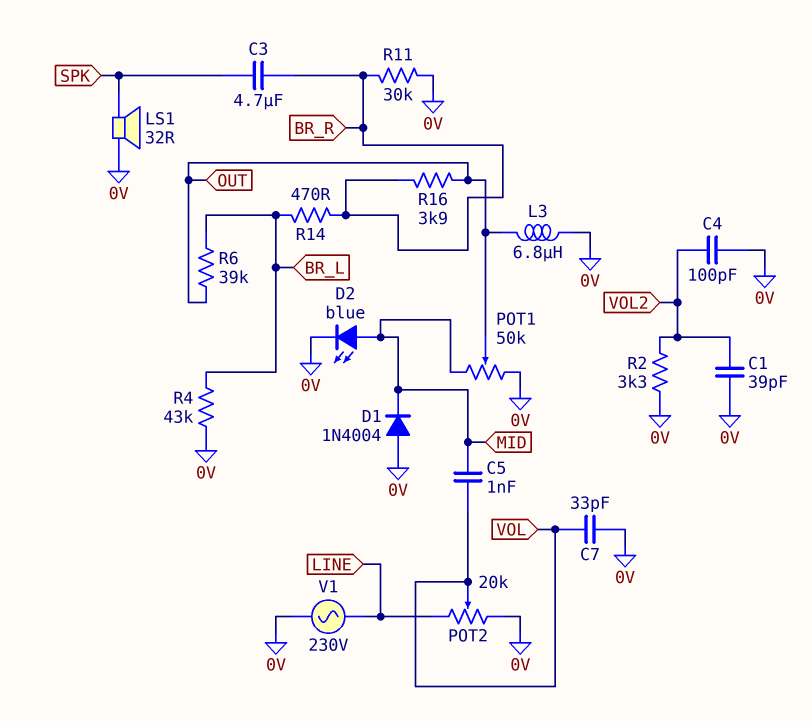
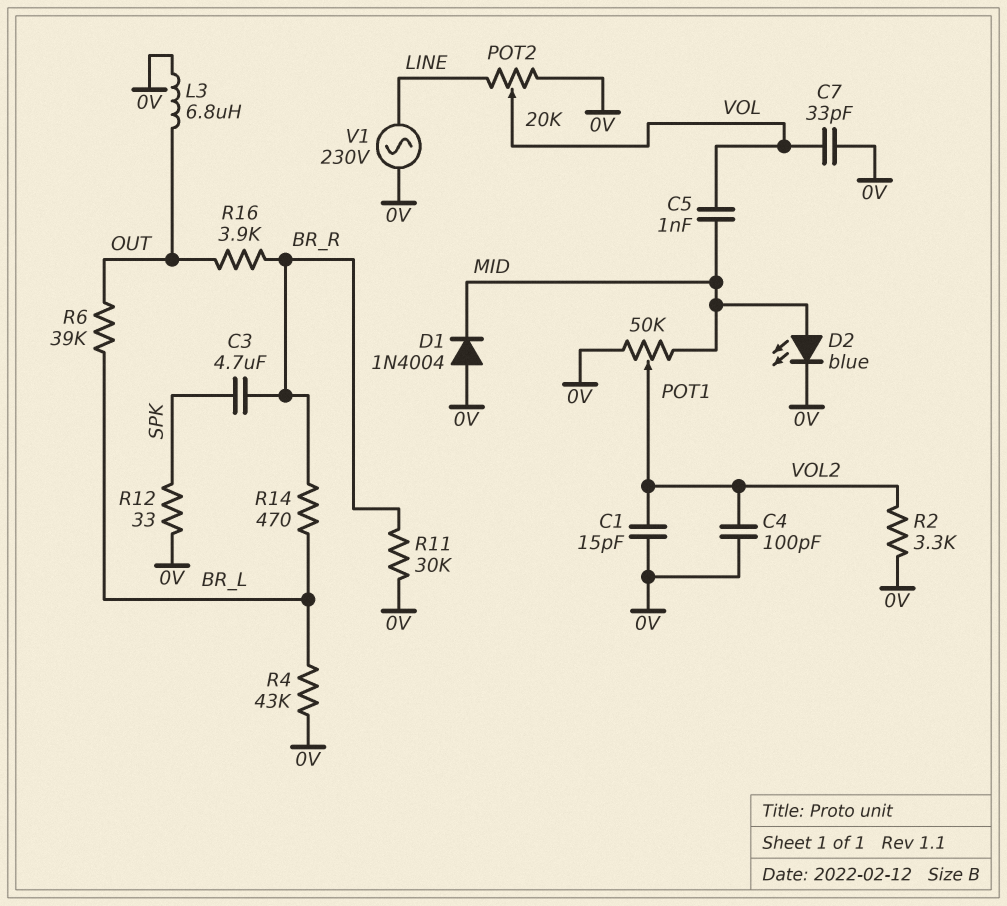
C1: 39pF (0V, VOL2) -> 15pF (0V, VOL2)
LS1: speaker 32R (0V, SPK) -> none
POT1: 50k (0V, MID, wiper OUT) -> 50k (0V, MID, wiper VOL2)
R12: none -> 33 (0V, SPK)

